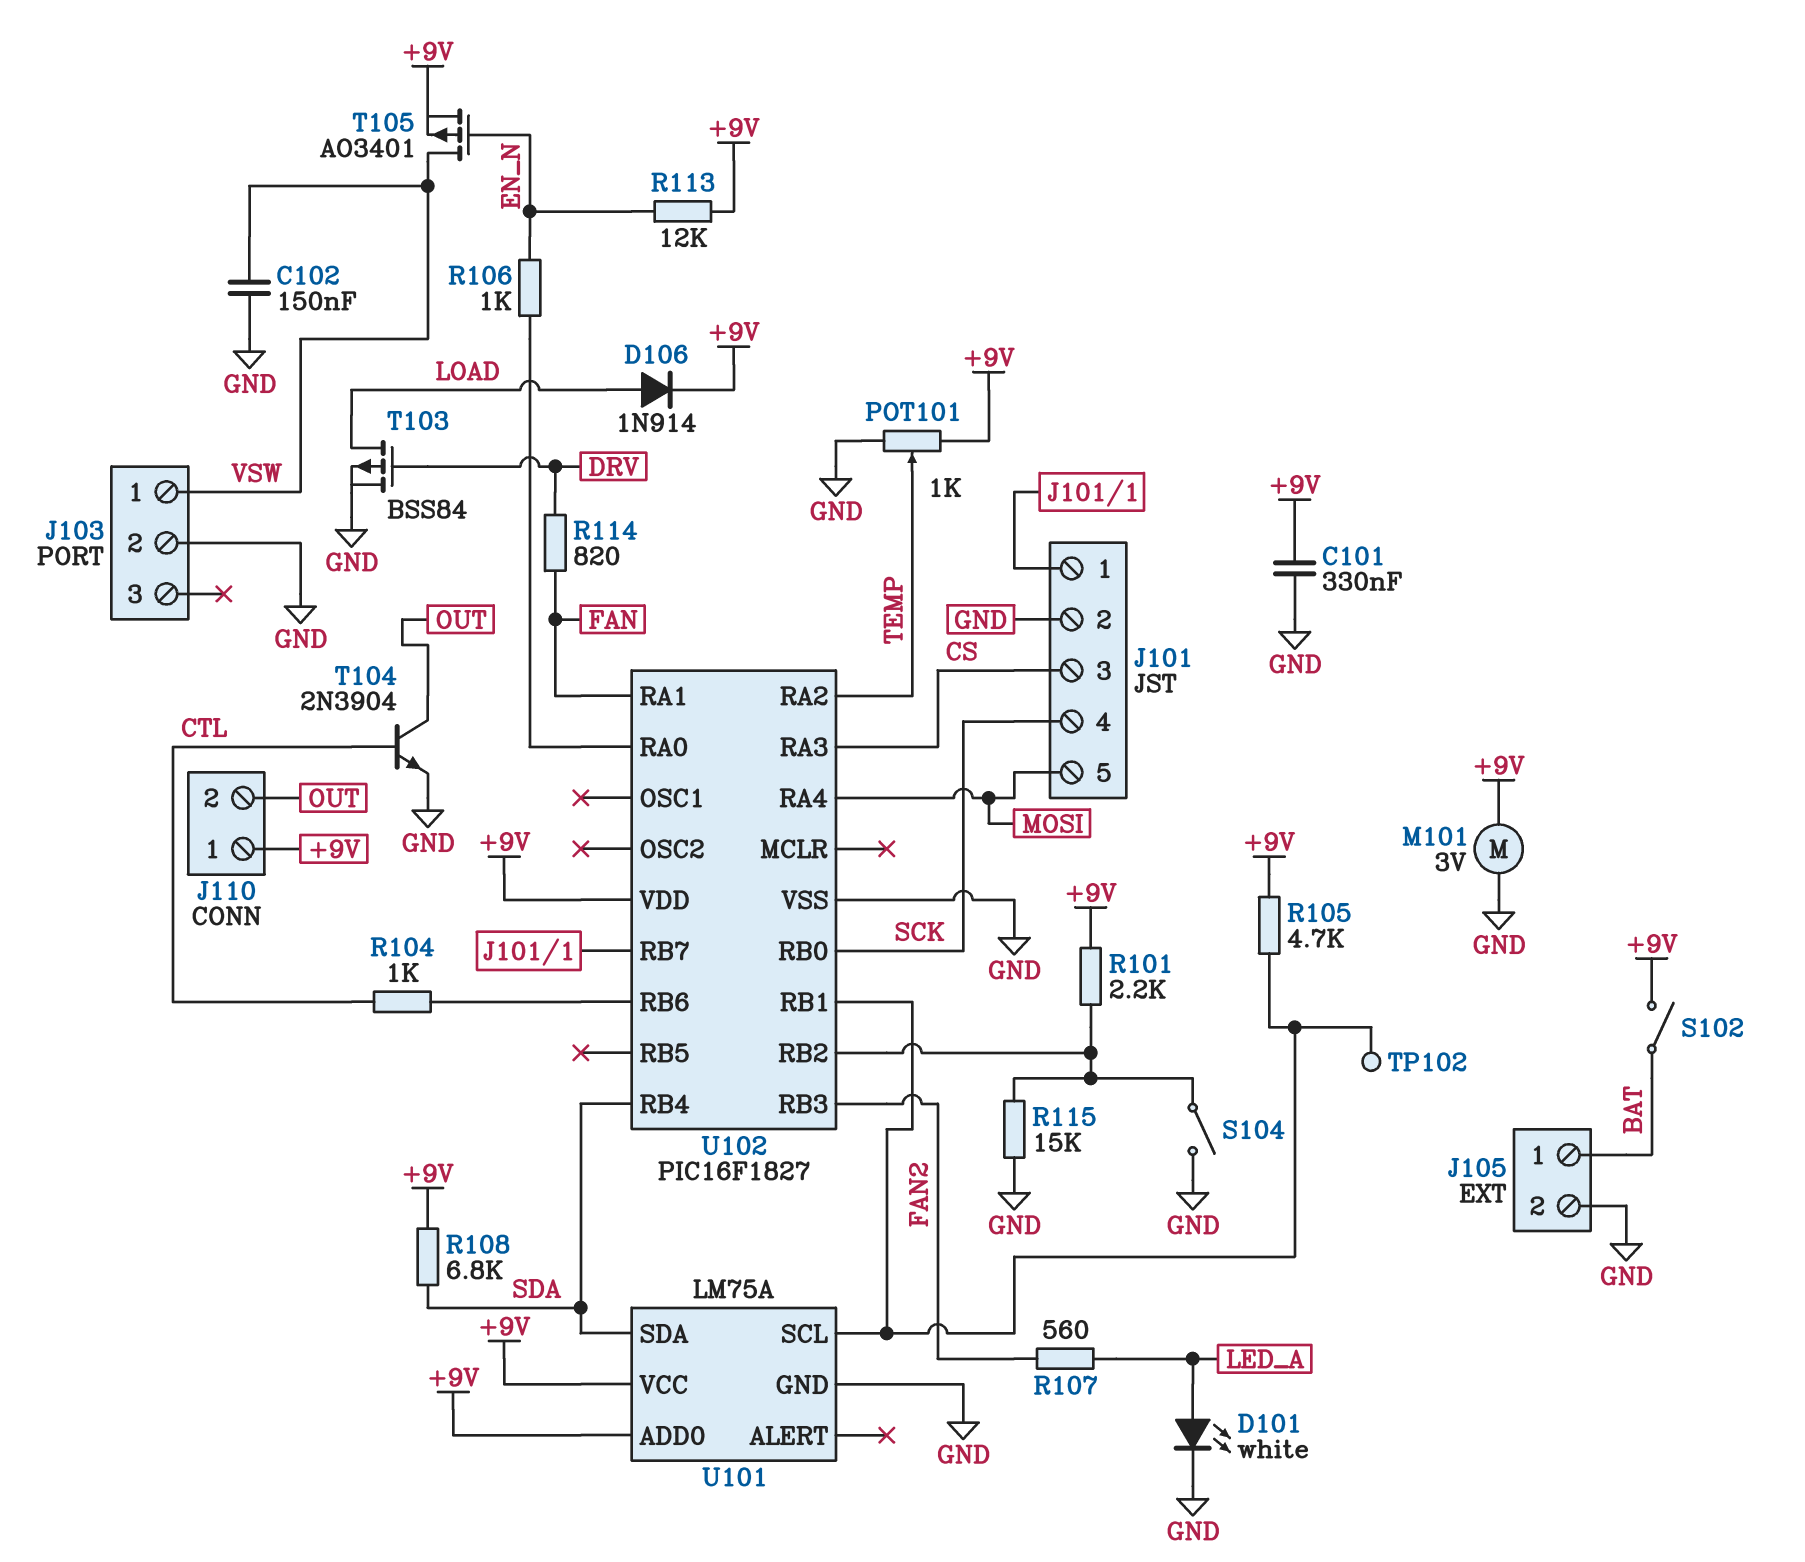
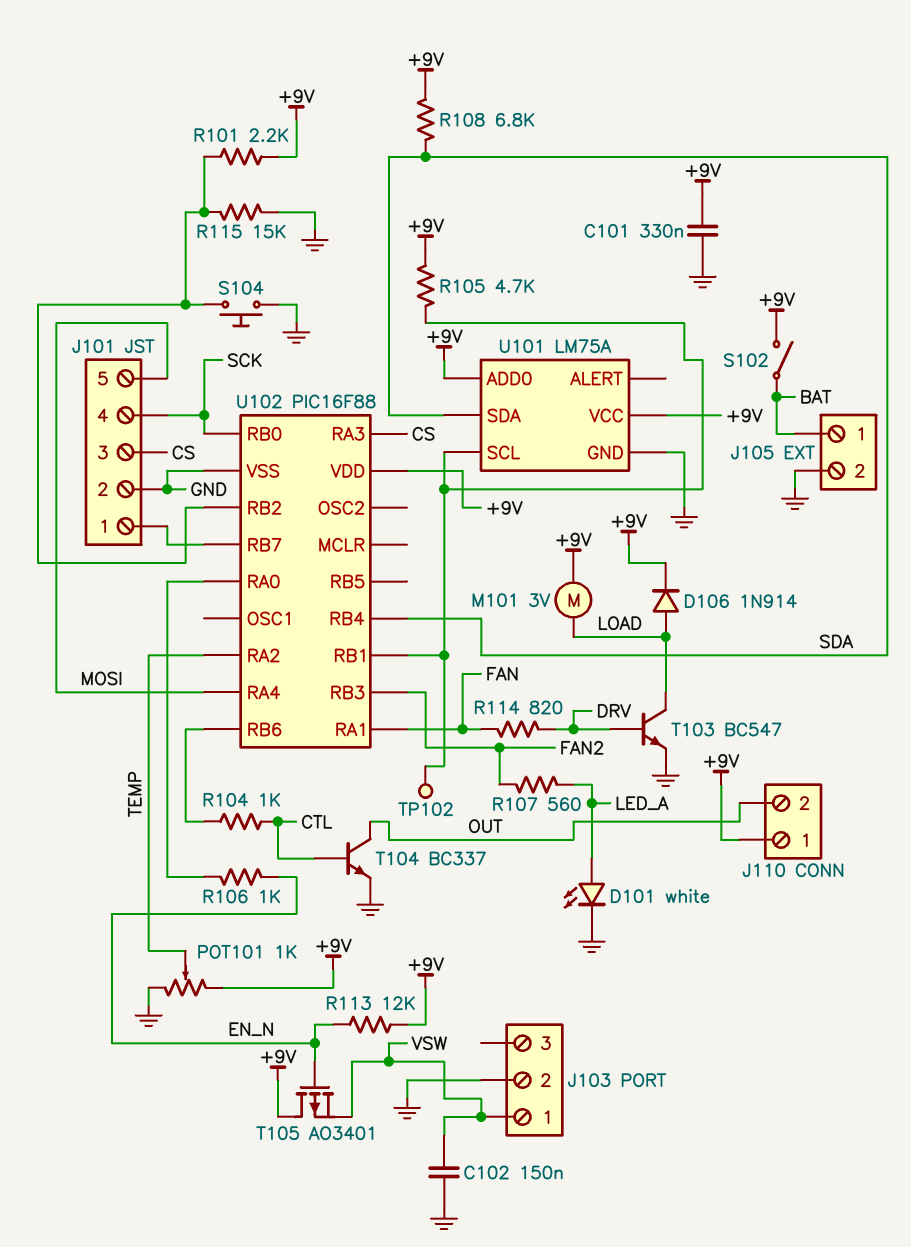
M101: motor 3V (+9V, GND) -> motor 3V (+9V, LOAD)
S104: switch (GND, U102/RB2) -> button (GND, U102/RB2)
T103: PMOS BSS84 (G DRV, D LOAD, S GND) -> NPN BC547 (B DRV, C LOAD, E GND)
T104: NPN 2N3904 (B CTL, C OUT, E GND) -> NPN BC337 (B CTL, C OUT, E GND)
T105: PMOS AO3401 (G EN_N, D VSW, S +9V) -> PMOS AO3401 (G EN_N, D +9V, S VSW)
U102: PIC16F1827 -> PIC16F88

